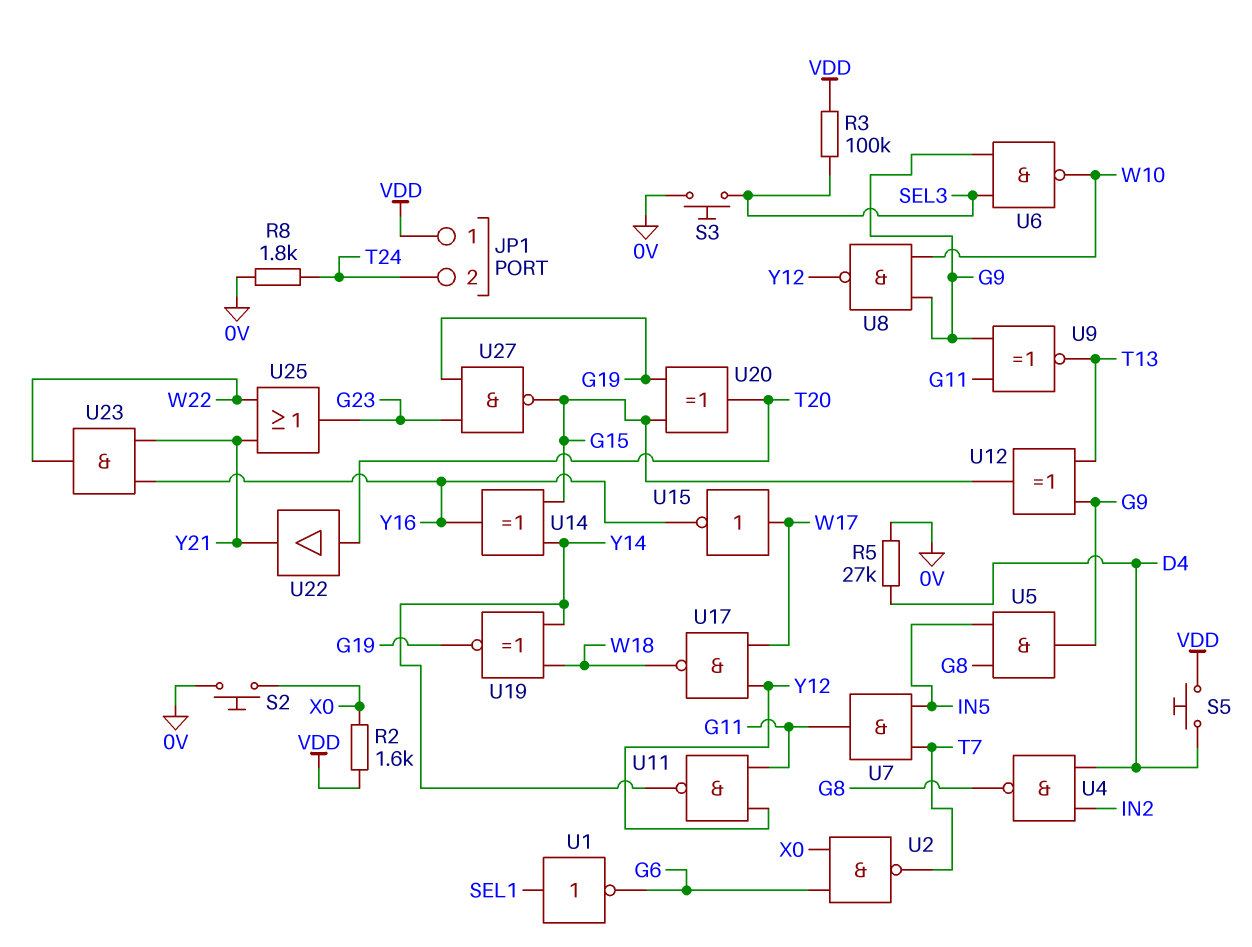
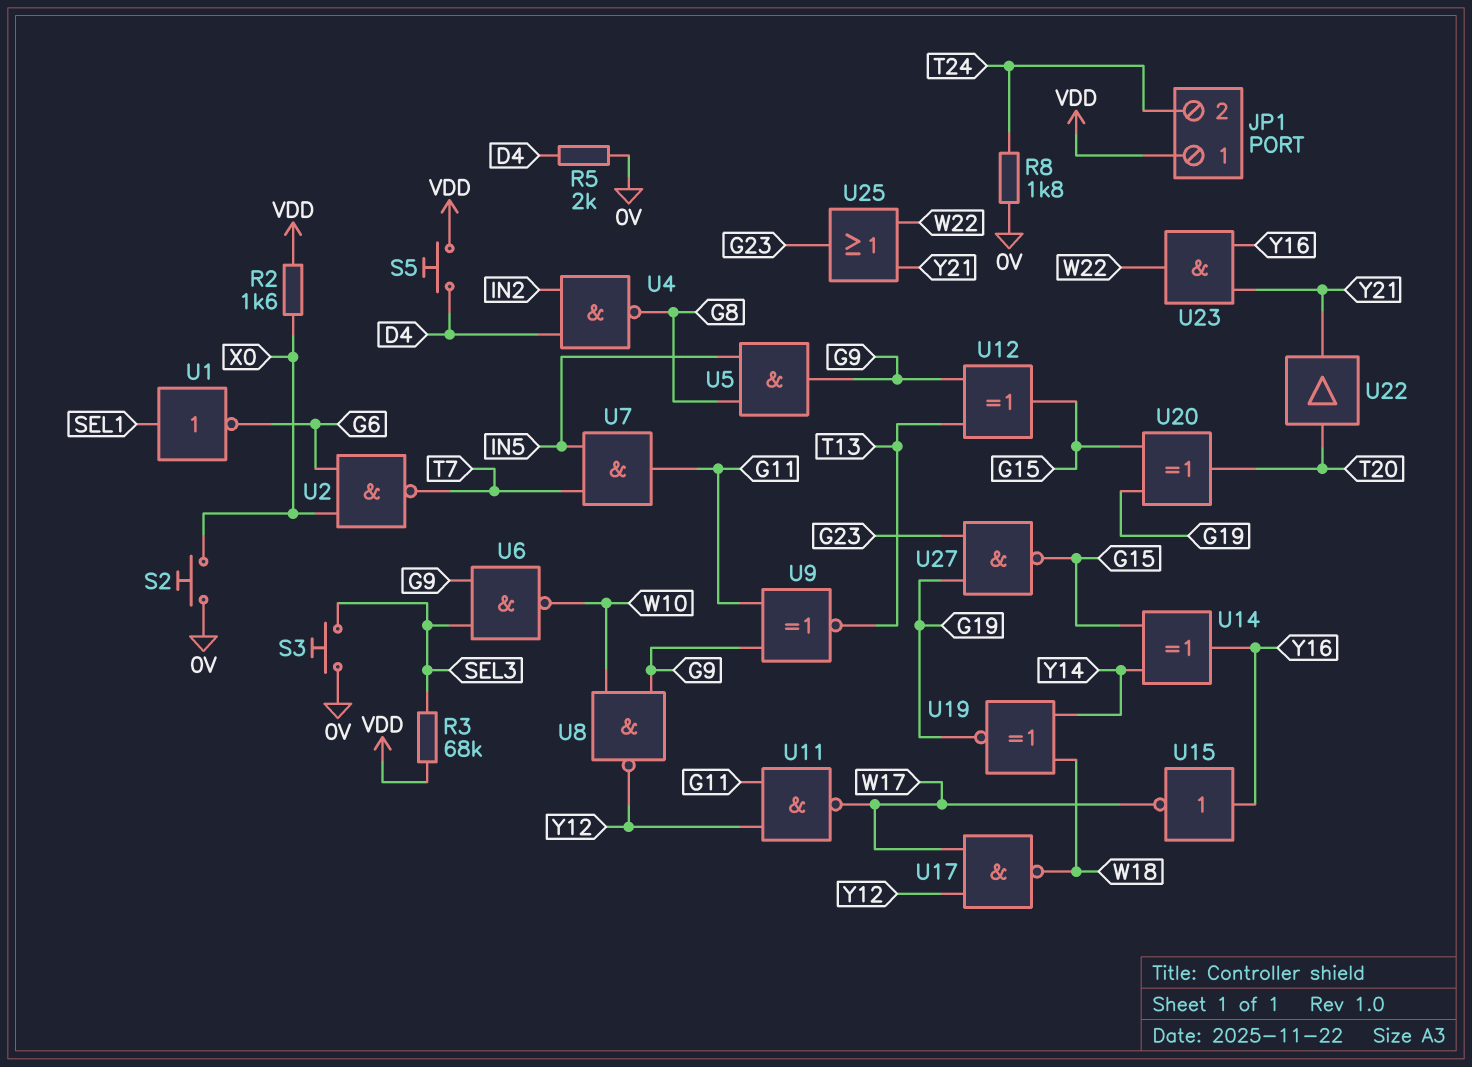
R3: 100k (SEL3, VDD) -> 68k (SEL3, VDD)
R5: 27k (0V, D4) -> 2k (0V, D4)
U11: NAND (in G11, in Y12, out Y14) -> NAND (in G11, in Y12, out W17)
U15: NOT (in W17, out Y16) -> NOT (in Y16, out W17)

